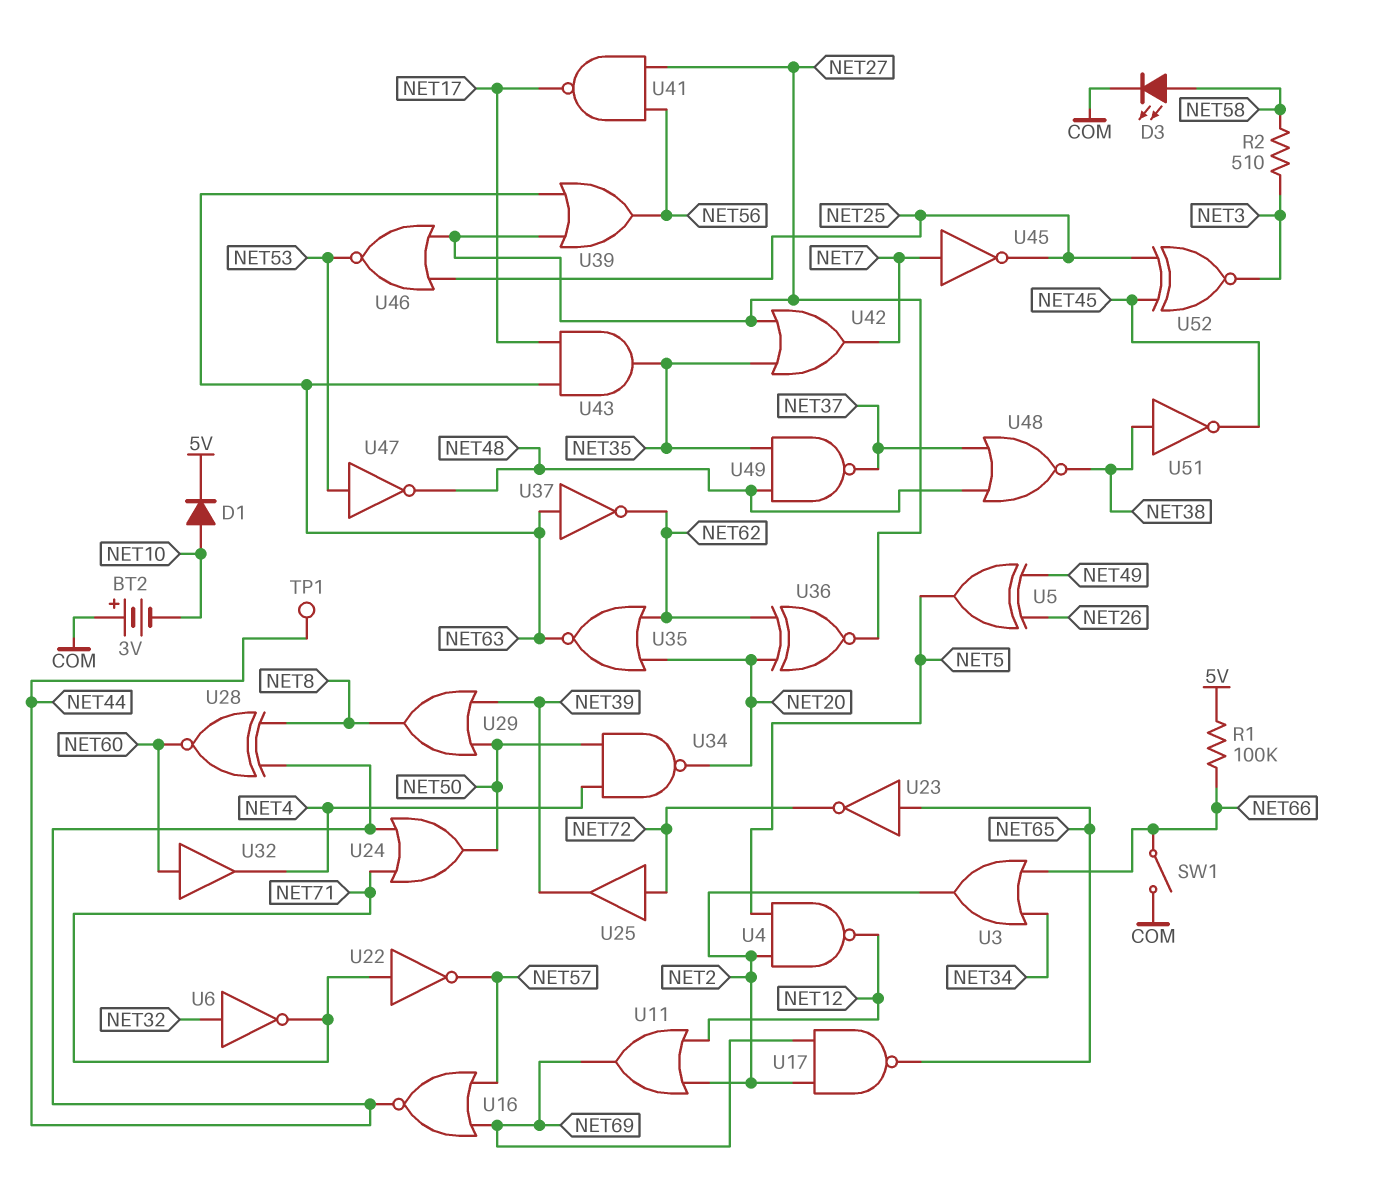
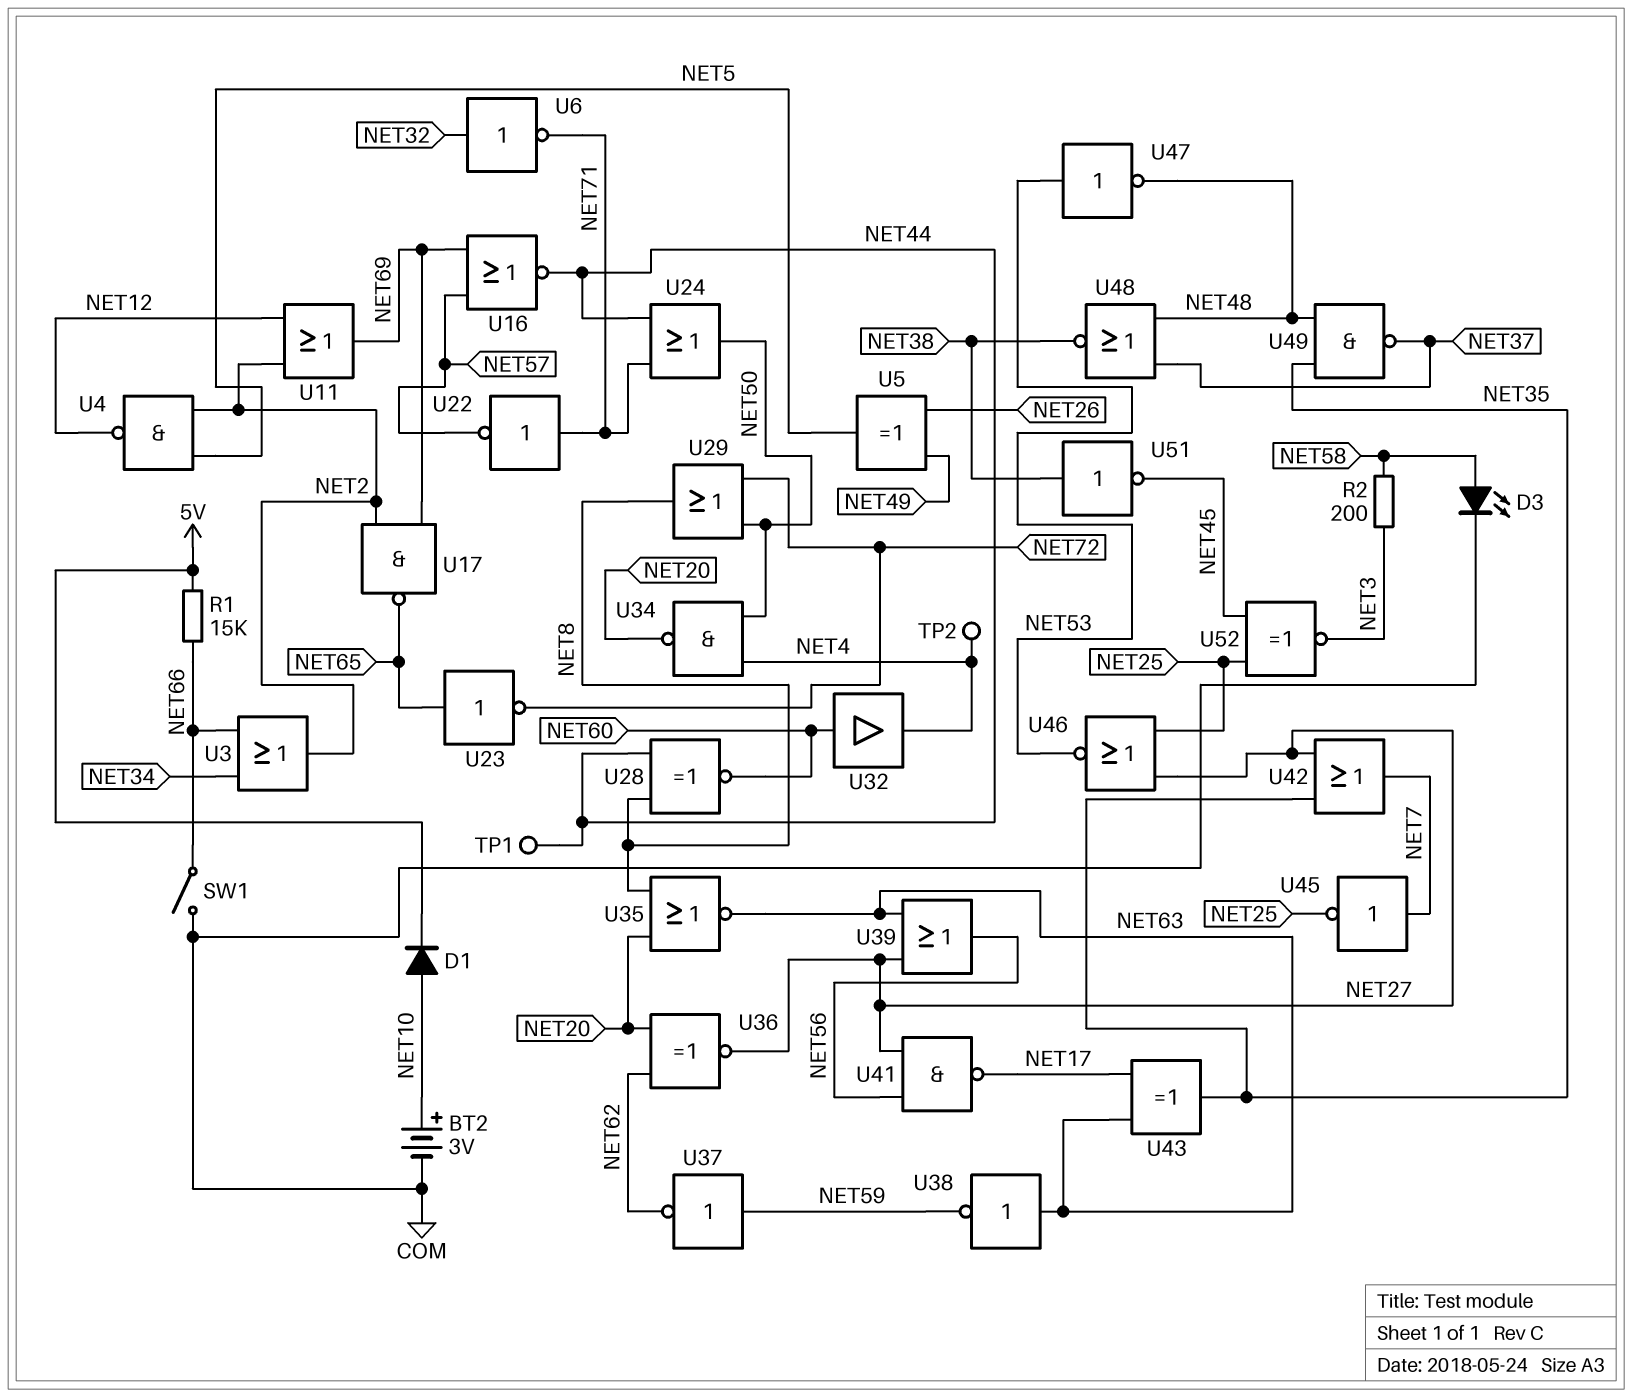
BT2: 3V (plus COM, minus NET10) -> 3V (plus NET10, minus COM)
R1: 100k (5V, NET66) -> 15k (5V, NET66)
R2: 510 (NET3, NET58) -> 200 (NET3, NET58)
TP2: none -> test point (NET4)
U25: buffer (in NET72, out NET39) -> none
U29: OR (in NET39, in NET50, out NET8) -> OR (in NET50, in NET72, out NET8)
U35: NOR (in NET20, in NET62, out NET63) -> NOR (in NET8, in NET20, out NET63)
U37: NOT (in NET63, out NET62) -> NOT (in NET59, out NET62)
U38: none -> NOT (in NET63, out NET59)
U43: AND (in NET17, in NET63, out NET35) -> XOR (in NET17, in NET63, out NET35)

